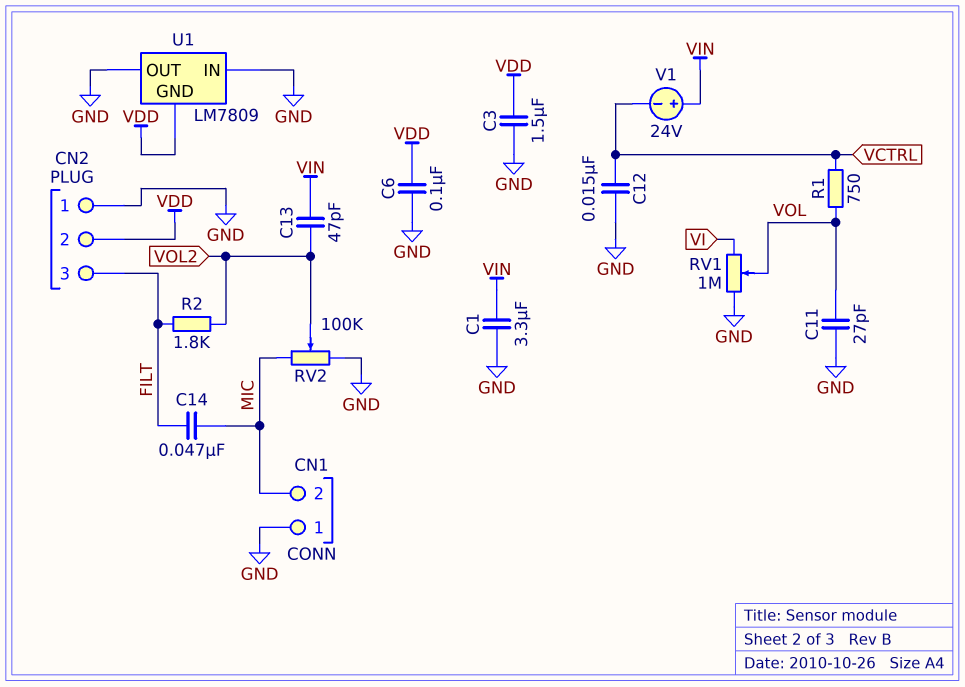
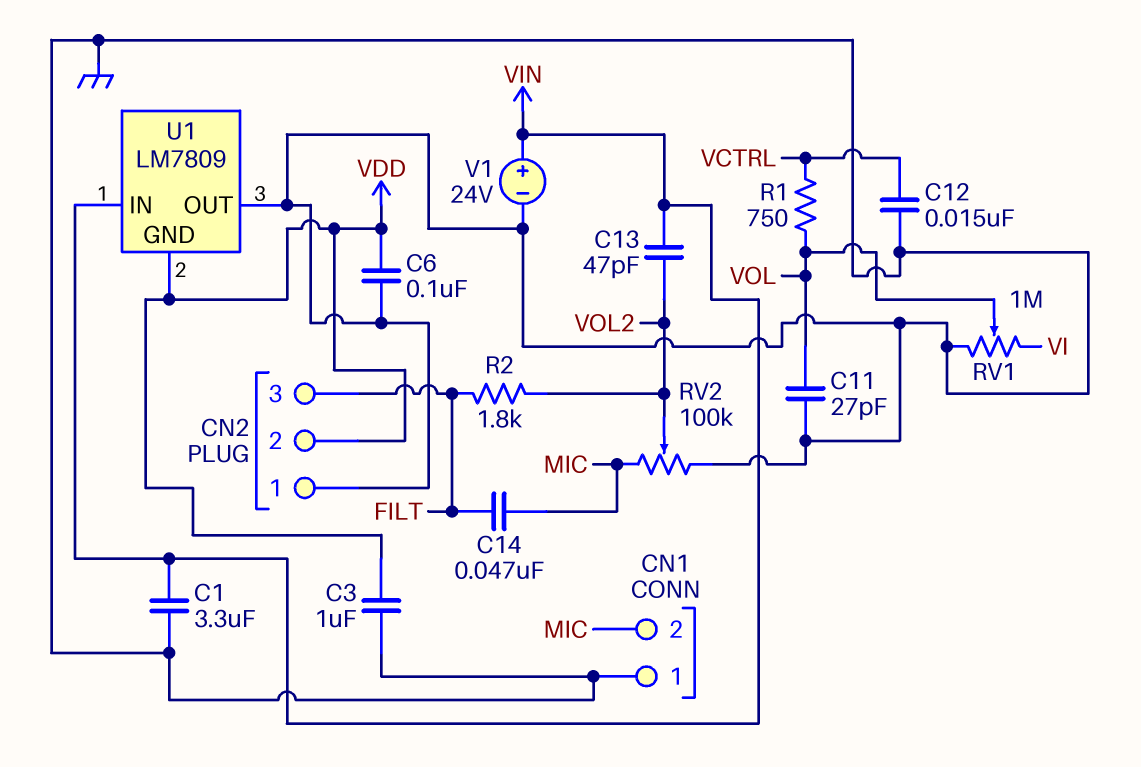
C3: 1.5uF (GND, VDD) -> 1uF (GND, VDD)
U1 pin IN: GND -> VIN
V1: 24V (plus VIN, minus VCTRL) -> 24V (plus VIN, minus GND)

